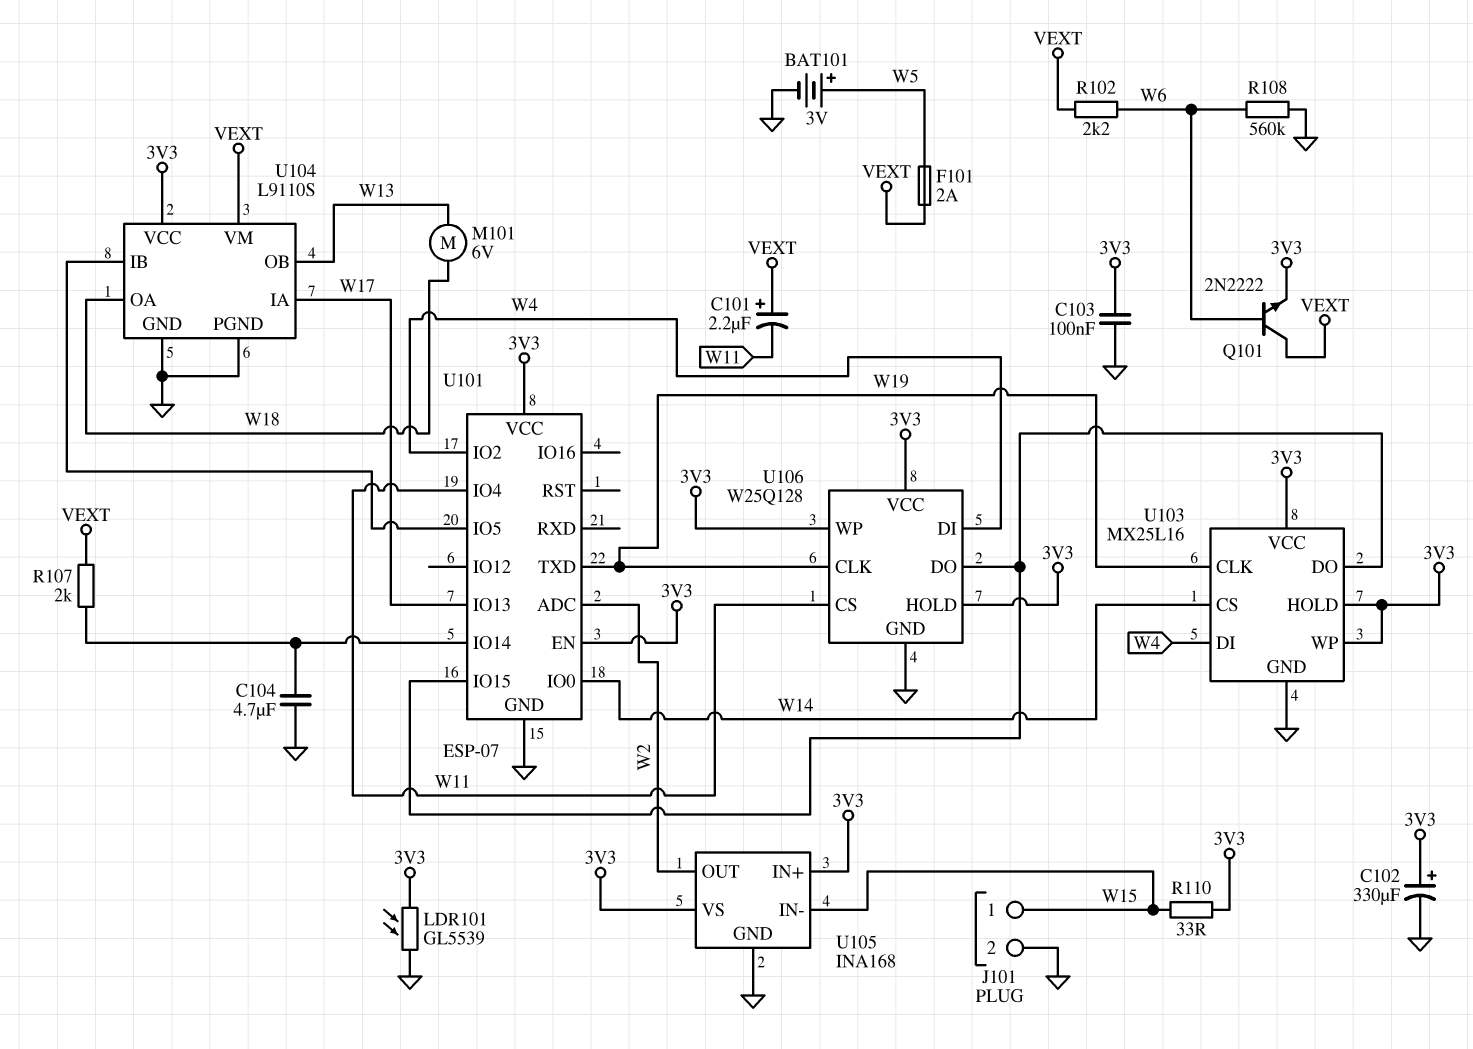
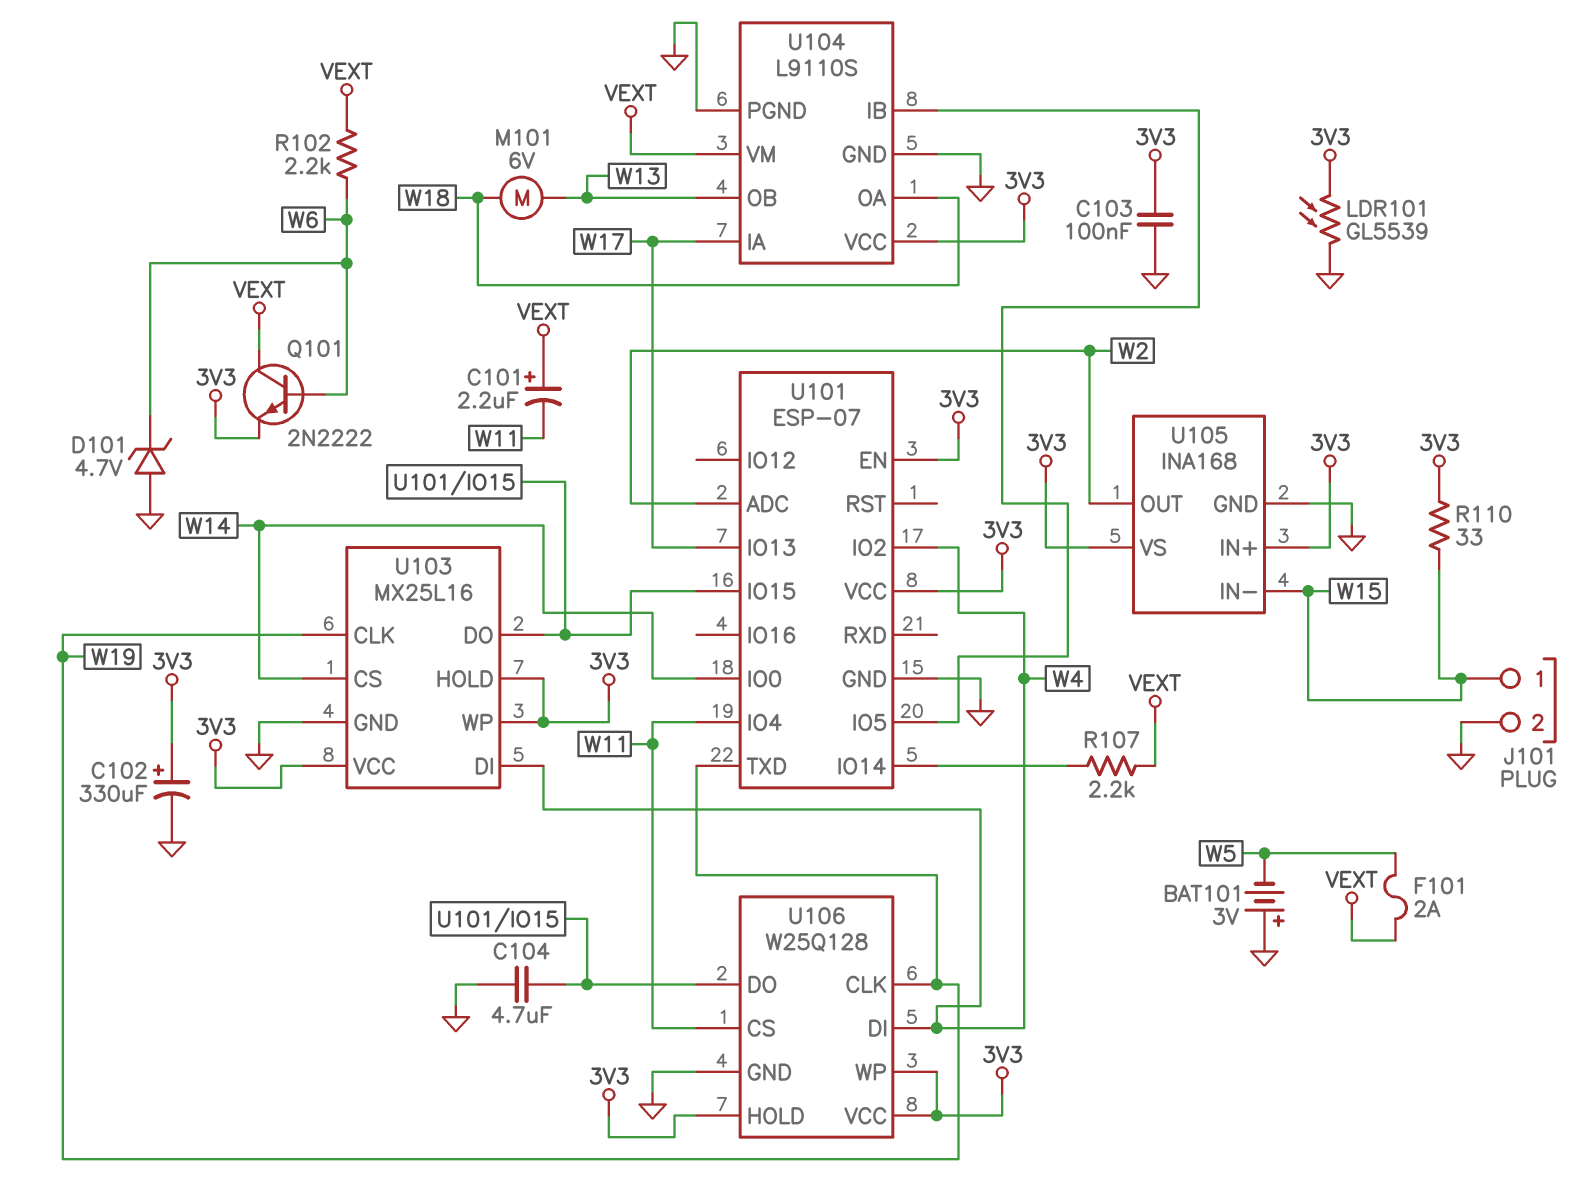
BAT101: 3V (plus W5, minus GND) -> 3V (plus GND, minus W5)
C104: 4.7uF (GND, U101/IO14) -> 4.7uF (GND, U101/IO15)
D101: none -> zener 4.7V (A GND, K W6)
R107: 2k (U101/IO14, VEXT) -> 2.2k (U101/IO14, VEXT)
R108: 560k (GND, W6) -> none

